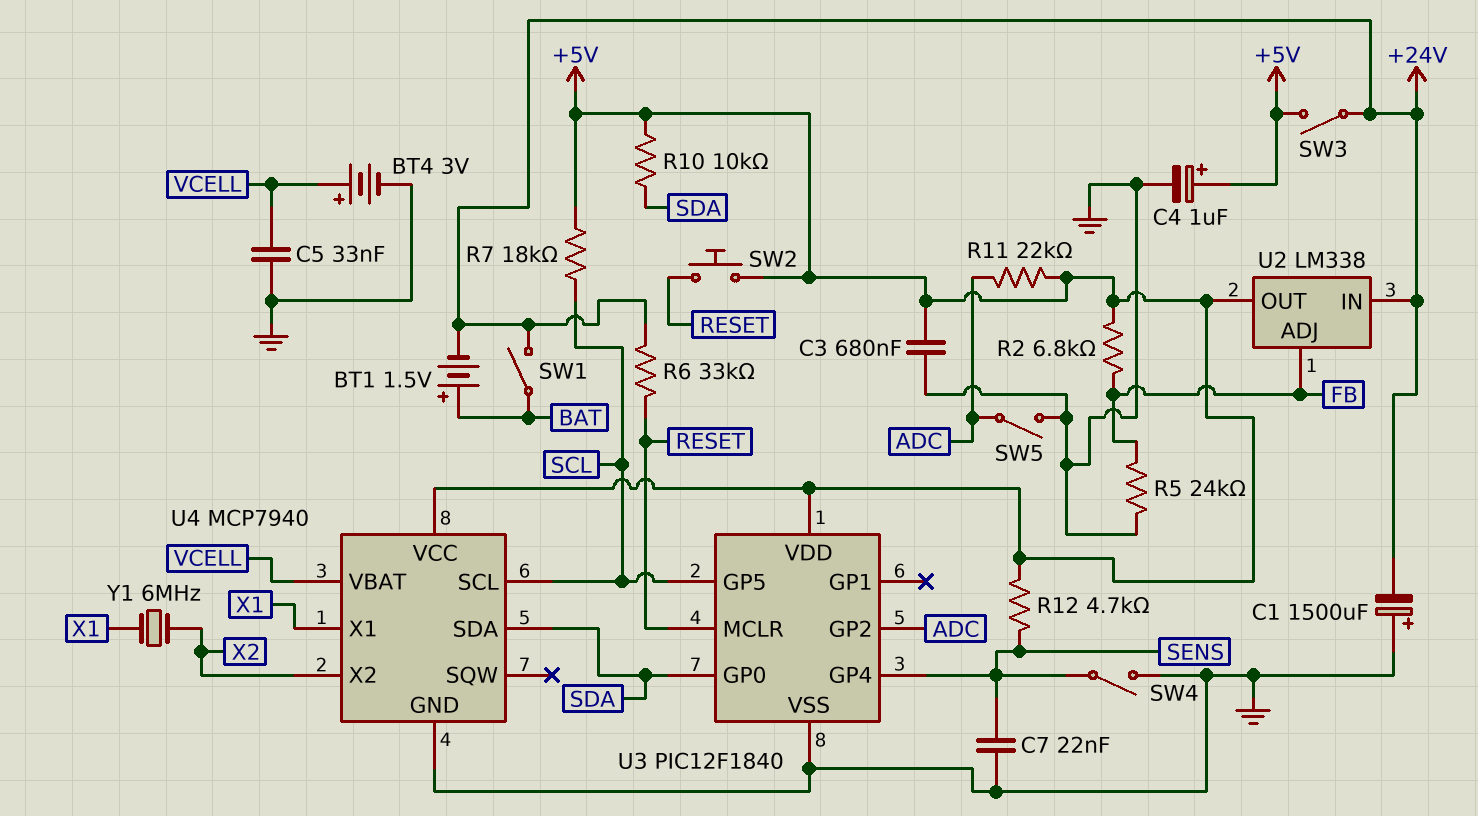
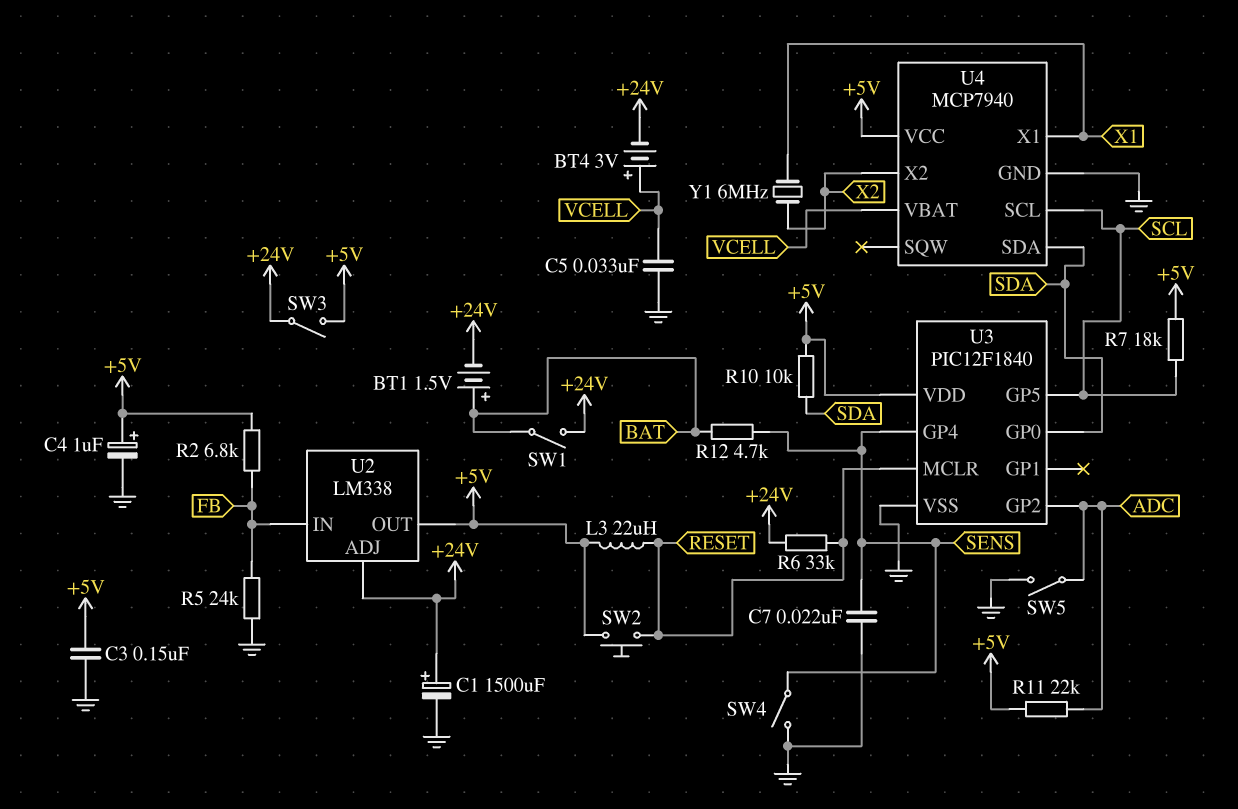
BT4: 3V (plus VCELL, minus GND) -> 3V (plus VCELL, minus +24V)
C1: 1500uF (plus GND, minus +24V) -> 1500uF (plus +24V, minus GND)
C3: 680nF (+5V, GND) -> 150nF (+5V, GND)
L3: none -> 22uH (+5V, RESET)
R12: 4.7k (+5V, SENS) -> 4.7k (BAT, SENS)
U2 pin ADJ: FB -> +24V
U2 pin IN: +24V -> FB

